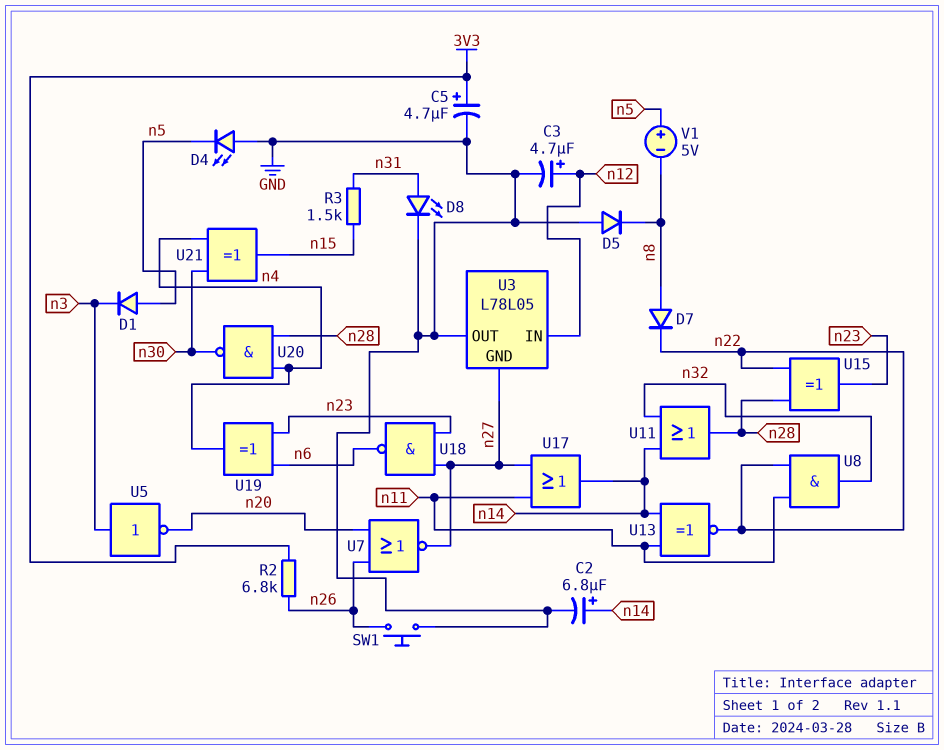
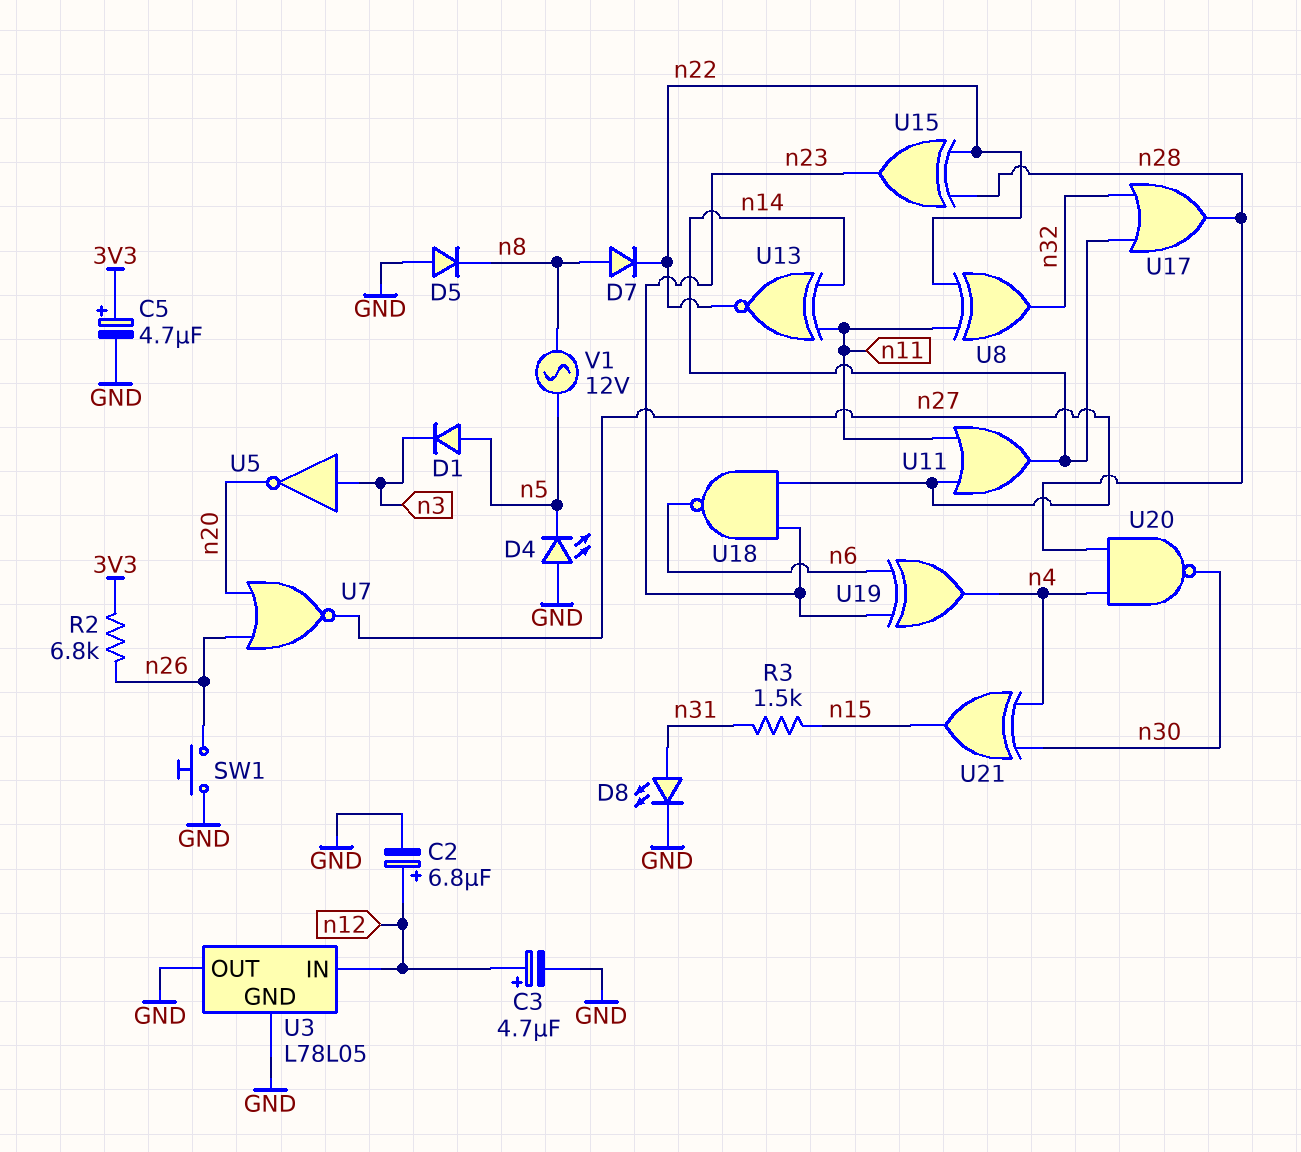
C2: 6.8uF (plus n14, minus GND) -> 6.8uF (plus n12, minus GND)
U3 pin GND: n27 -> GND
U8: AND (in n11, in n22, out n32) -> XOR (in n11, in n22, out n32)
U11: OR (in n14, in n32, out n28) -> OR (in n11, in n27, out n14)
U17: OR (in n11, in n27, out n14) -> OR (in n14, in n32, out n28)
V1: 5V (plus n5, minus n8) -> AC 12V (n5, n8)

